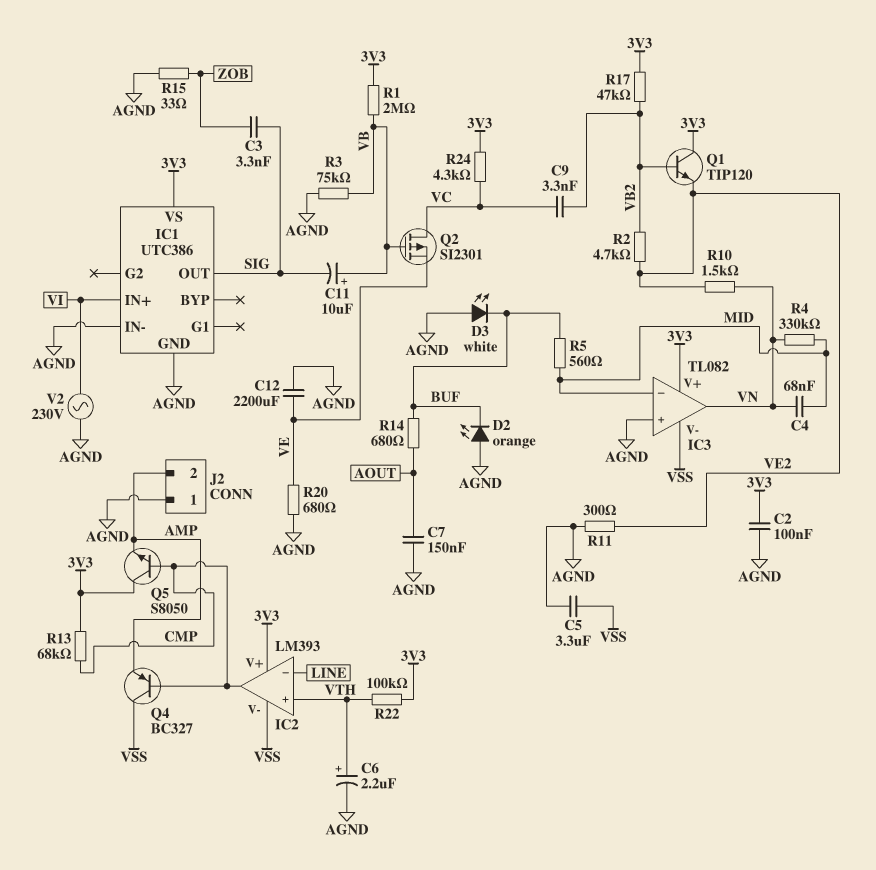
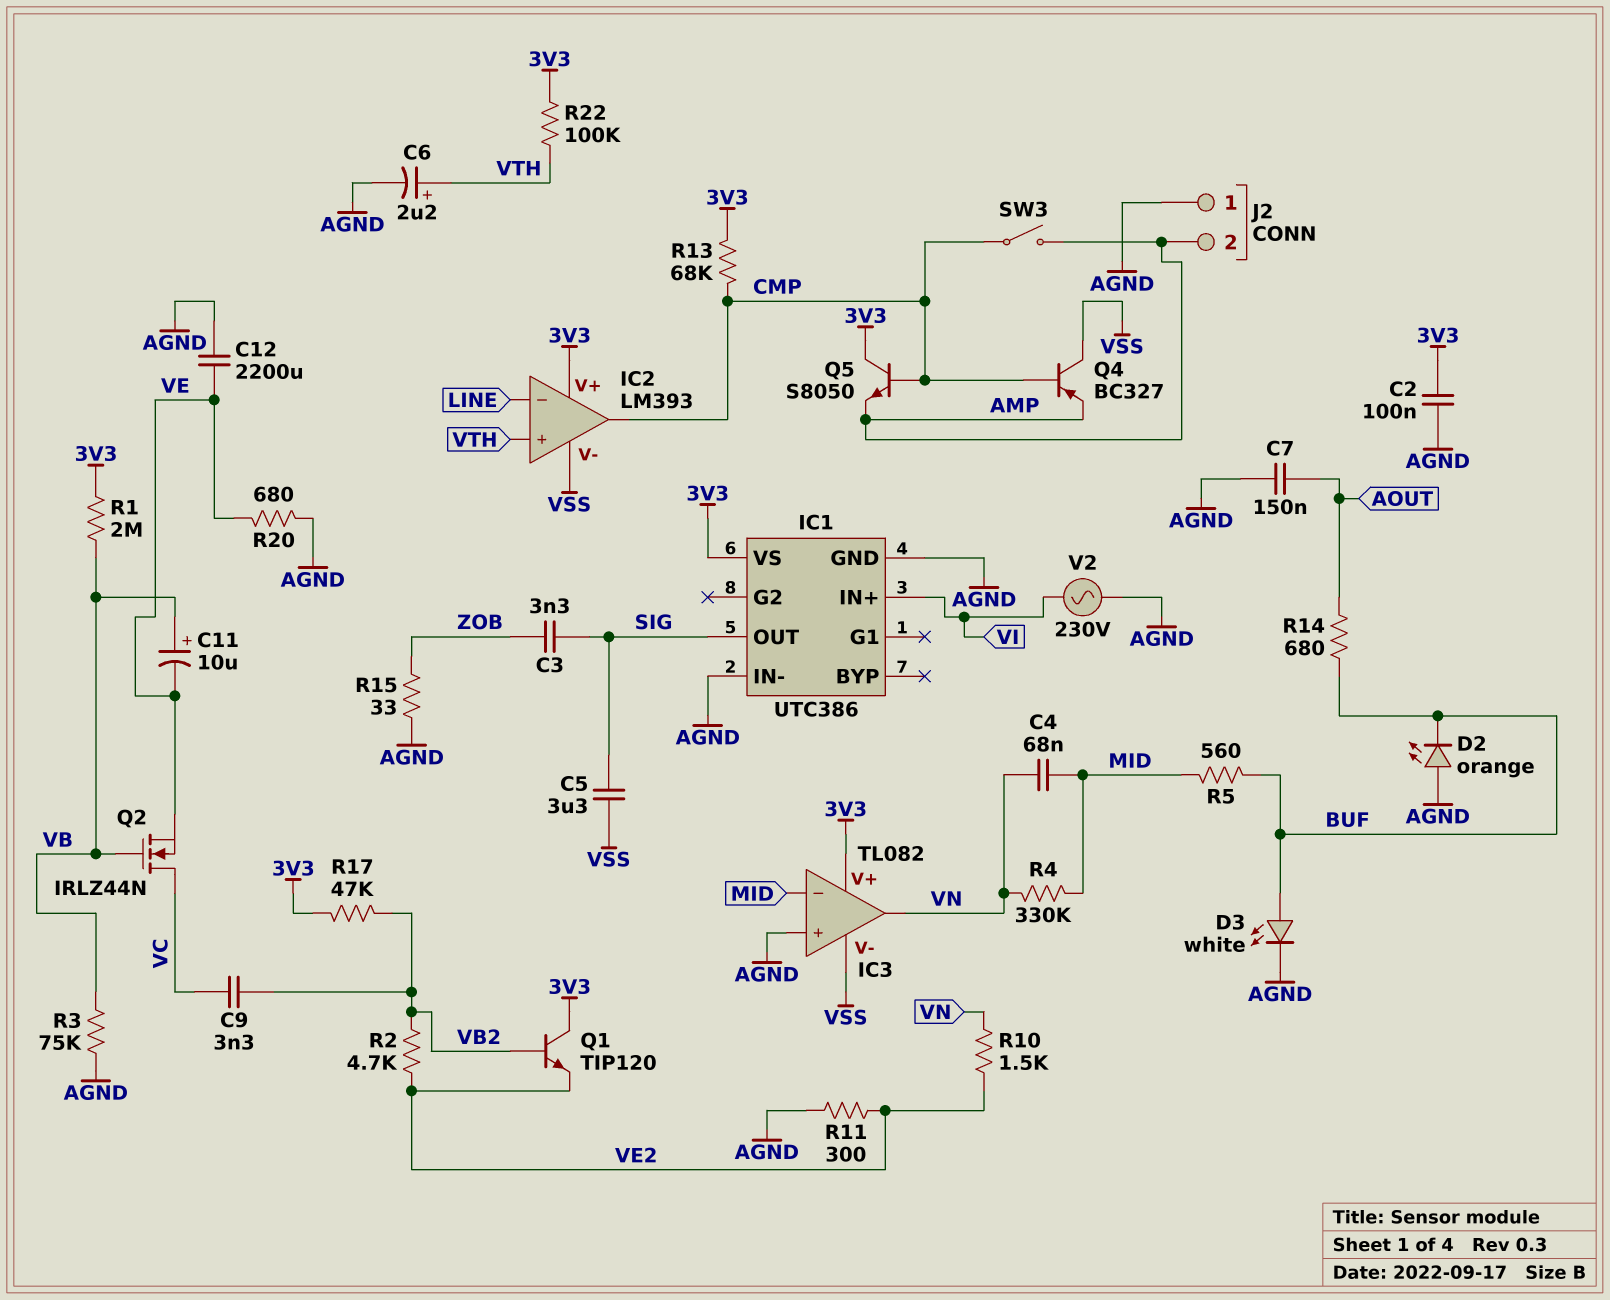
C5: 3.3uF (AGND, VSS) -> 3.3uF (SIG, VSS)
C11: 10uF (plus VB, minus SIG) -> 10uF (plus VB, minus VE)
D3: LED white (A AGND, K BUF) -> LED white (A BUF, K AGND)
Q2: PMOS SI2301 (G VB, D VC, S VE) -> NMOS IRLZ44N (G VB, D VC, S VE)
R24: 4.3k (3V3, VC) -> none
SW3: none -> switch (AMP, CMP)

